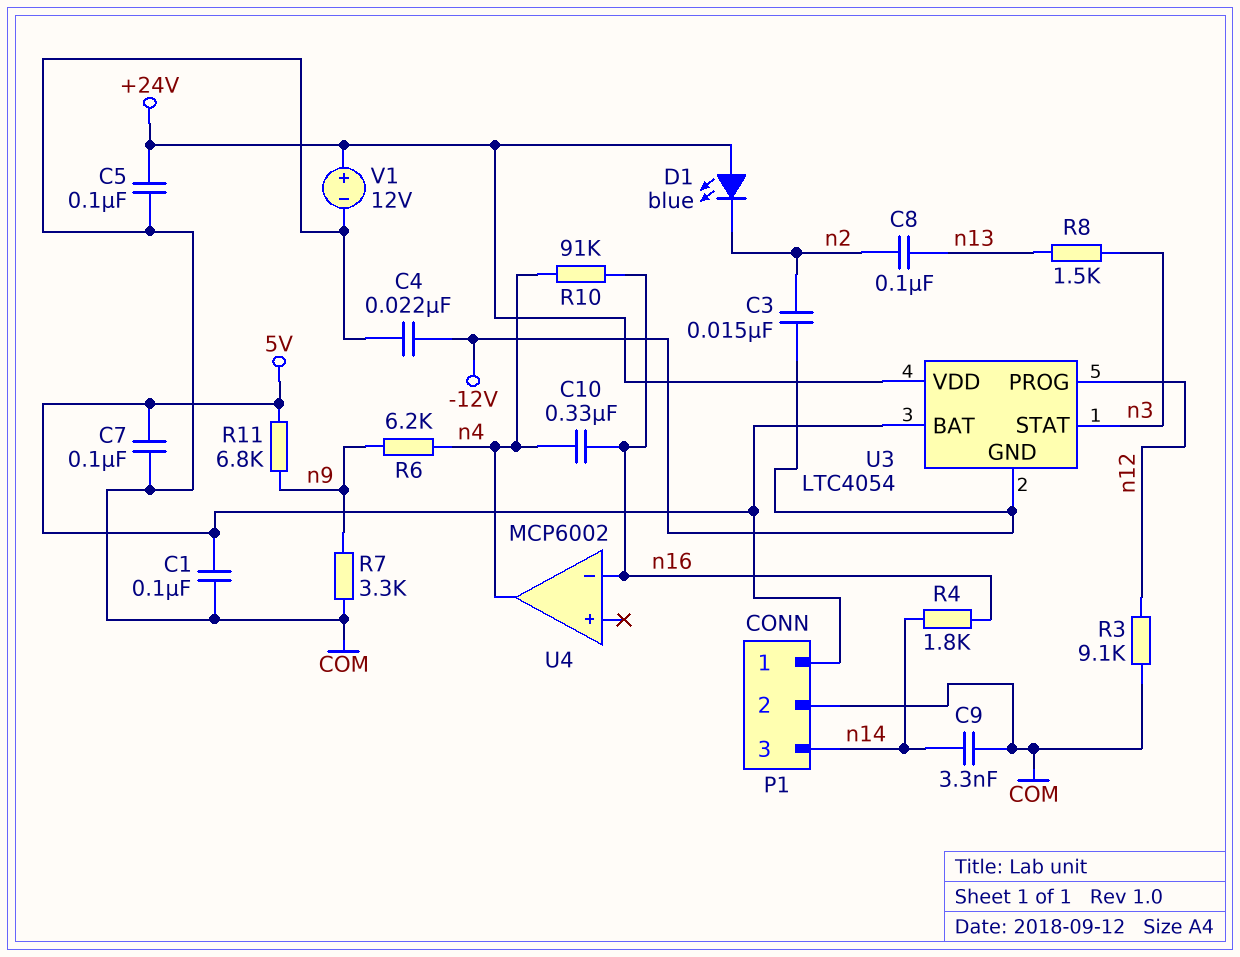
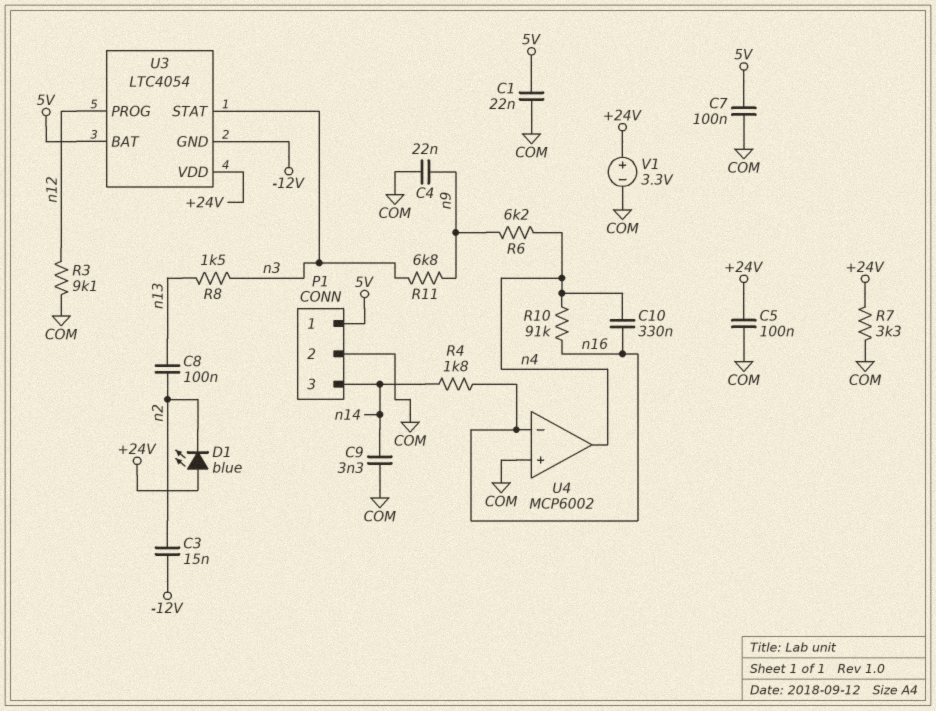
C1: 100nF (5V, COM) -> 22nF (5V, COM)
C4: 22nF (-12V, COM) -> 22nF (COM, n9)
R7: 3.3k (COM, n9) -> 3.3k (+24V, COM)
R11: 6.8k (5V, n9) -> 6.8k (n3, n9)
U4 pin in+: none -> COM
V1: 12V (plus +24V, minus COM) -> 3.3V (plus +24V, minus COM)

